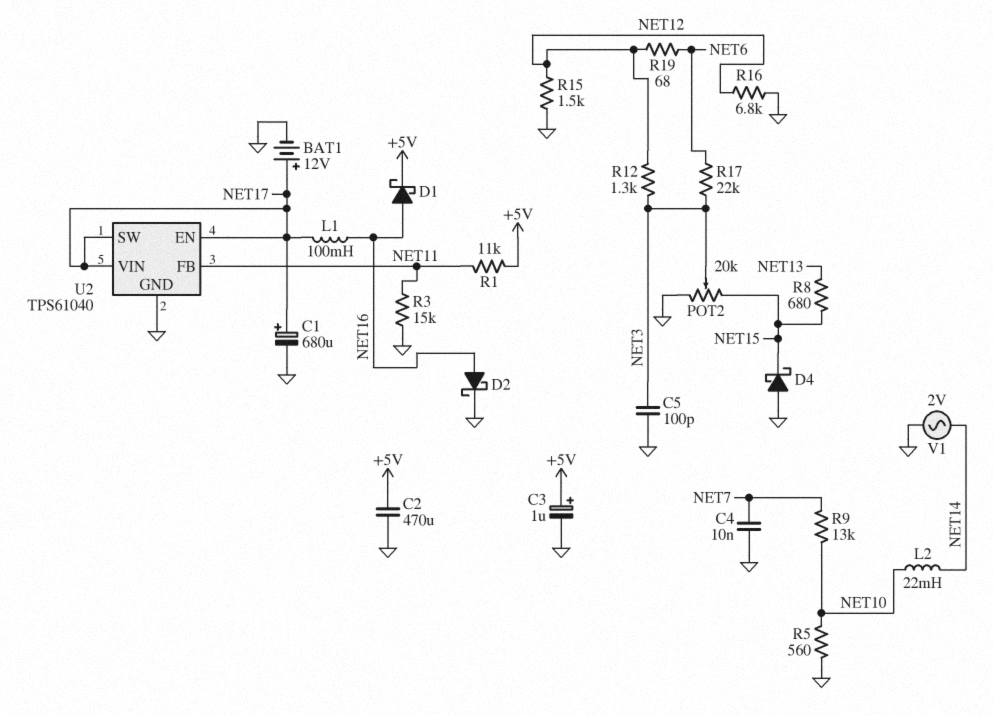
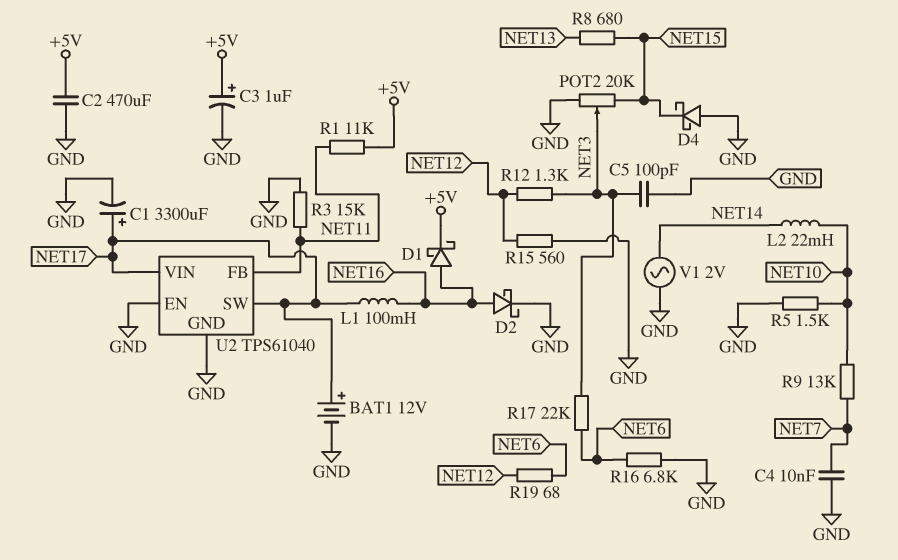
C1: 680uF (plus NET17, minus GND) -> 3300uF (plus NET17, minus GND)
R5: 560 (GND, NET10) -> 1.5k (GND, NET10)
R15: 1.5k (GND, NET12) -> 560 (GND, NET12)
R16: 6.8k (GND, NET12) -> 6.8k (GND, NET6)
U2 pin EN: NET17 -> GND

